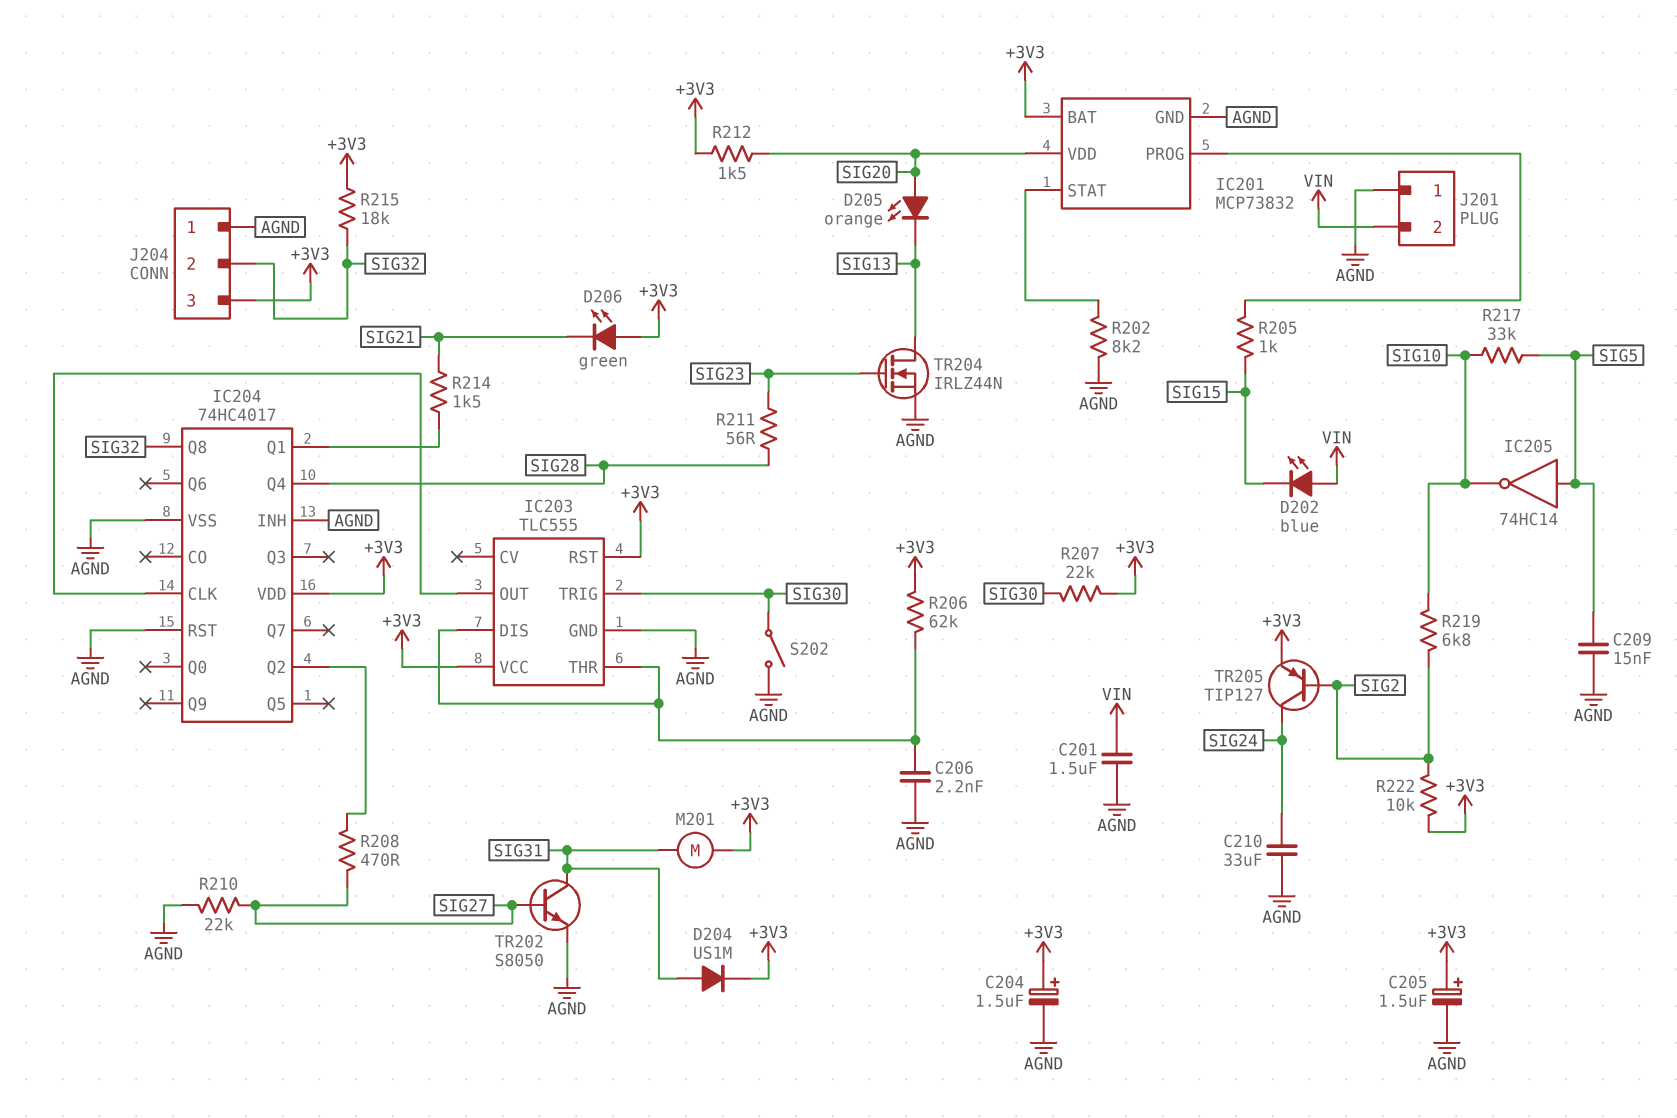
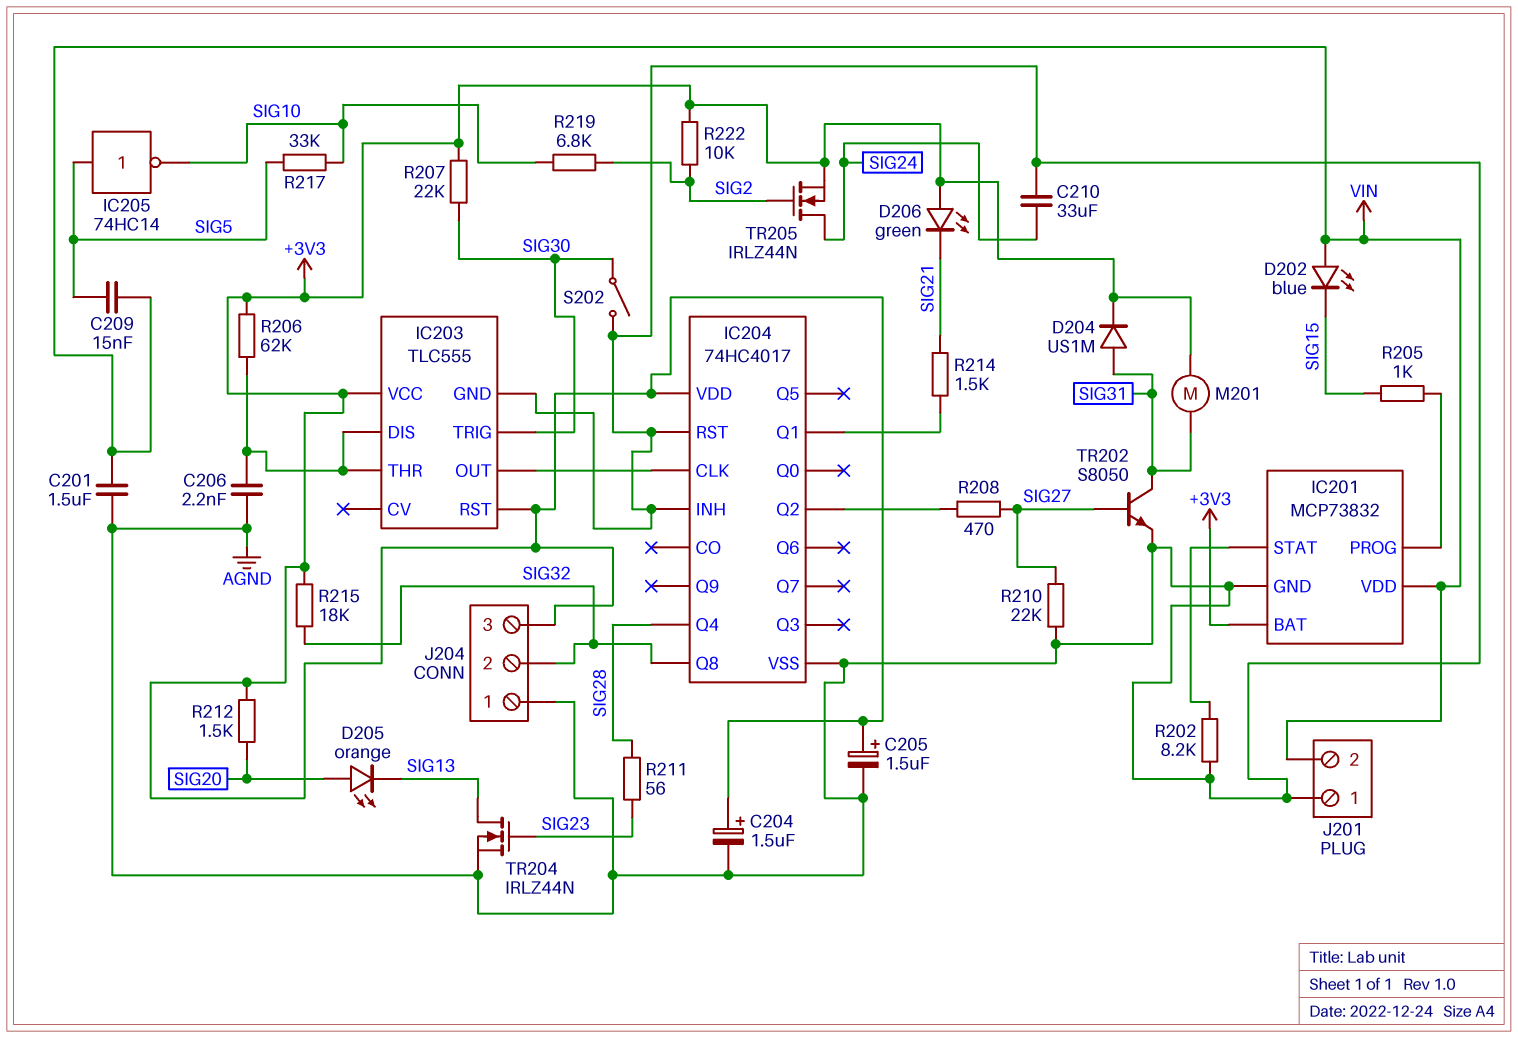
C209: 15nF (AGND, SIG5) -> 15nF (SIG5, VIN)
IC201 pin VDD: SIG20 -> VIN
TR205: PNP TIP127 (B SIG2, C SIG24, E +3V3) -> NMOS IRLZ44N (G SIG2, D SIG24, S +3V3)

